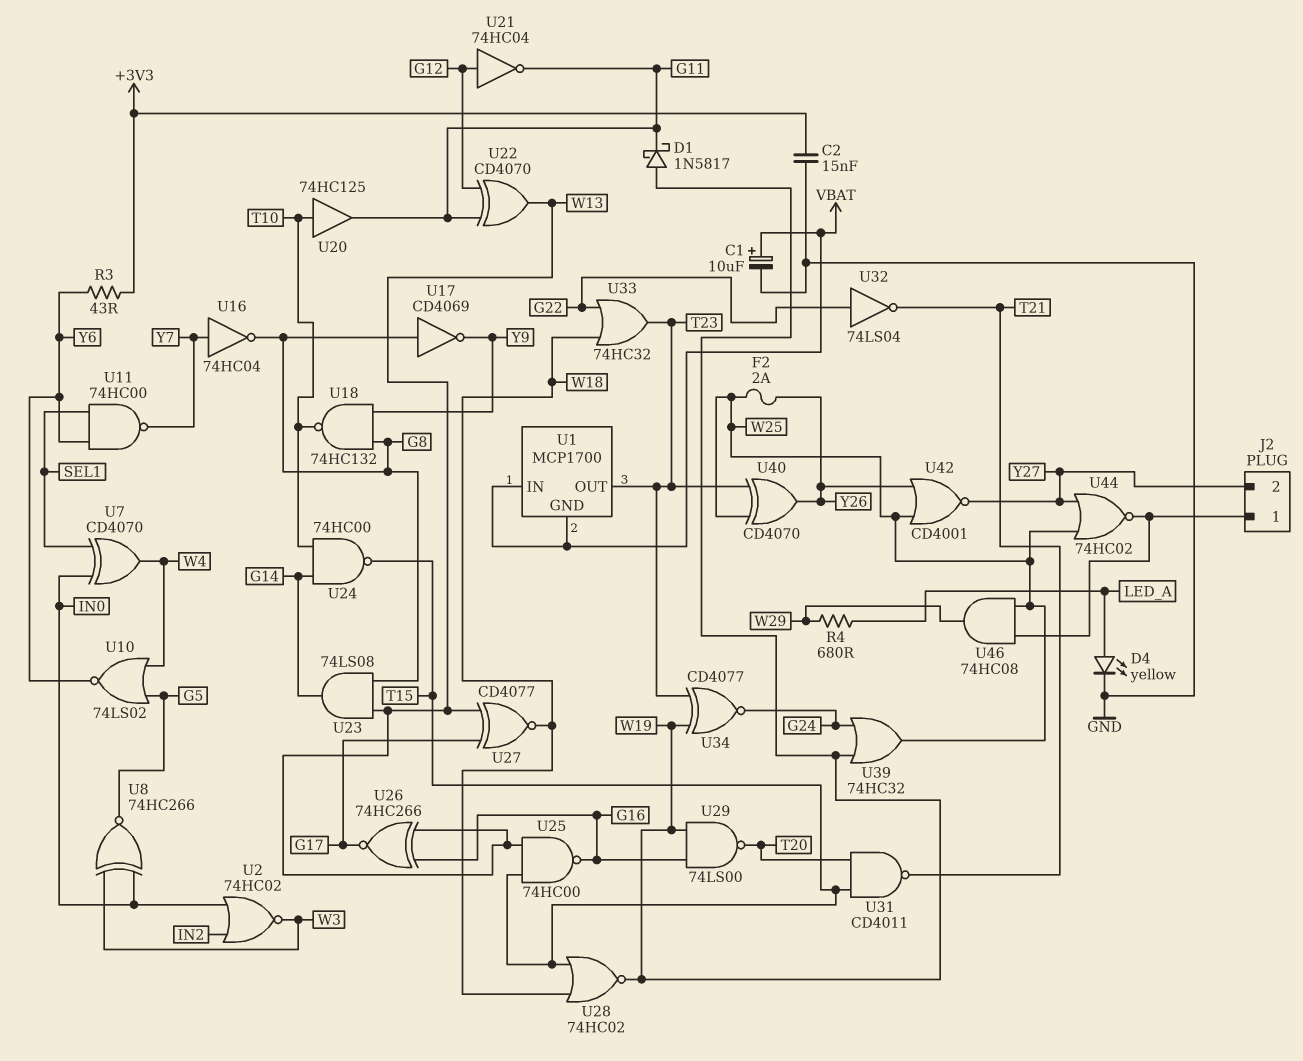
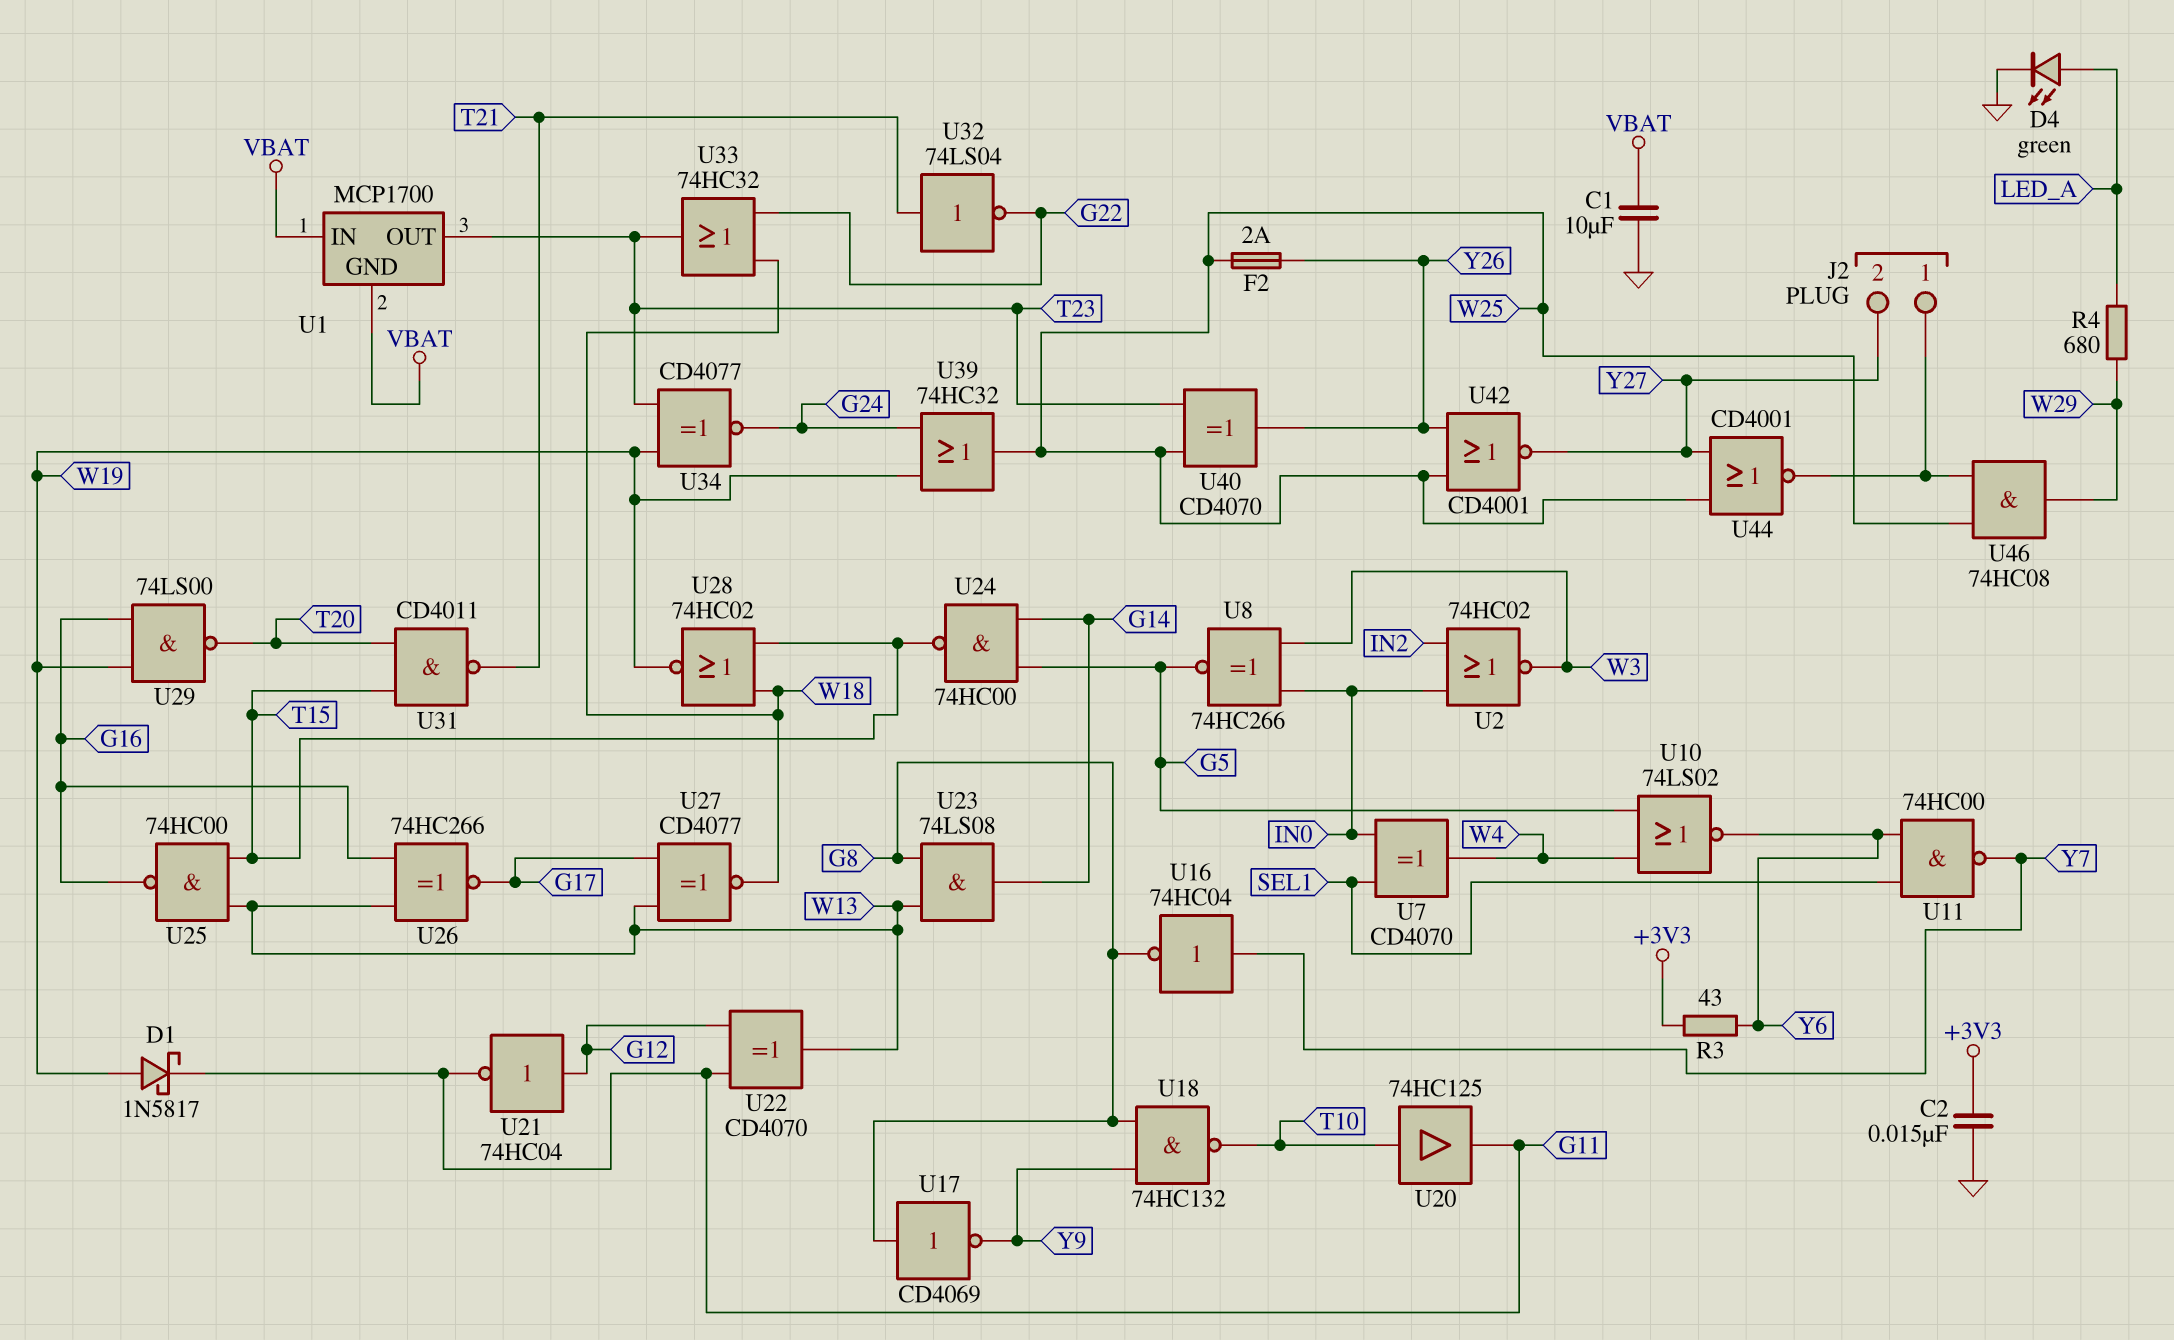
C1: 10uF (plus VBAT, minus GND) -> 10uF (GND, VBAT)
D4: LED yellow (A LED_A, K GND) -> LED green (A LED_A, K GND)
U24: NAND 74HC00 (in G14, in T10, out T15) -> NAND 74HC00 (in G5, in G14, out T15)
U32: NOT 74LS04 (in G22, out T21) -> NOT 74LS04 (in T21, out G22)
U44: NOR 74HC02 (in W25, in Y27, out J2/1) -> NOR CD4001 (in W25, in Y27, out J2/1)

